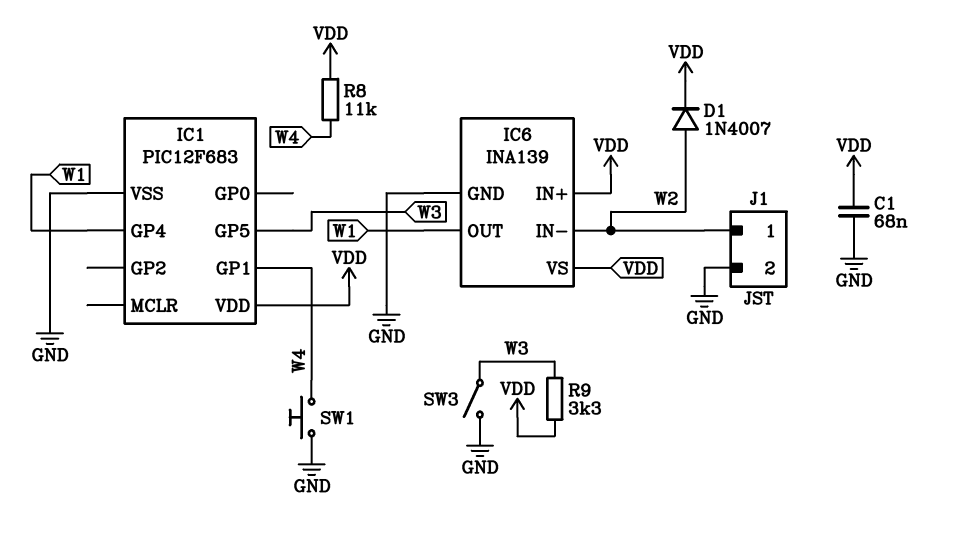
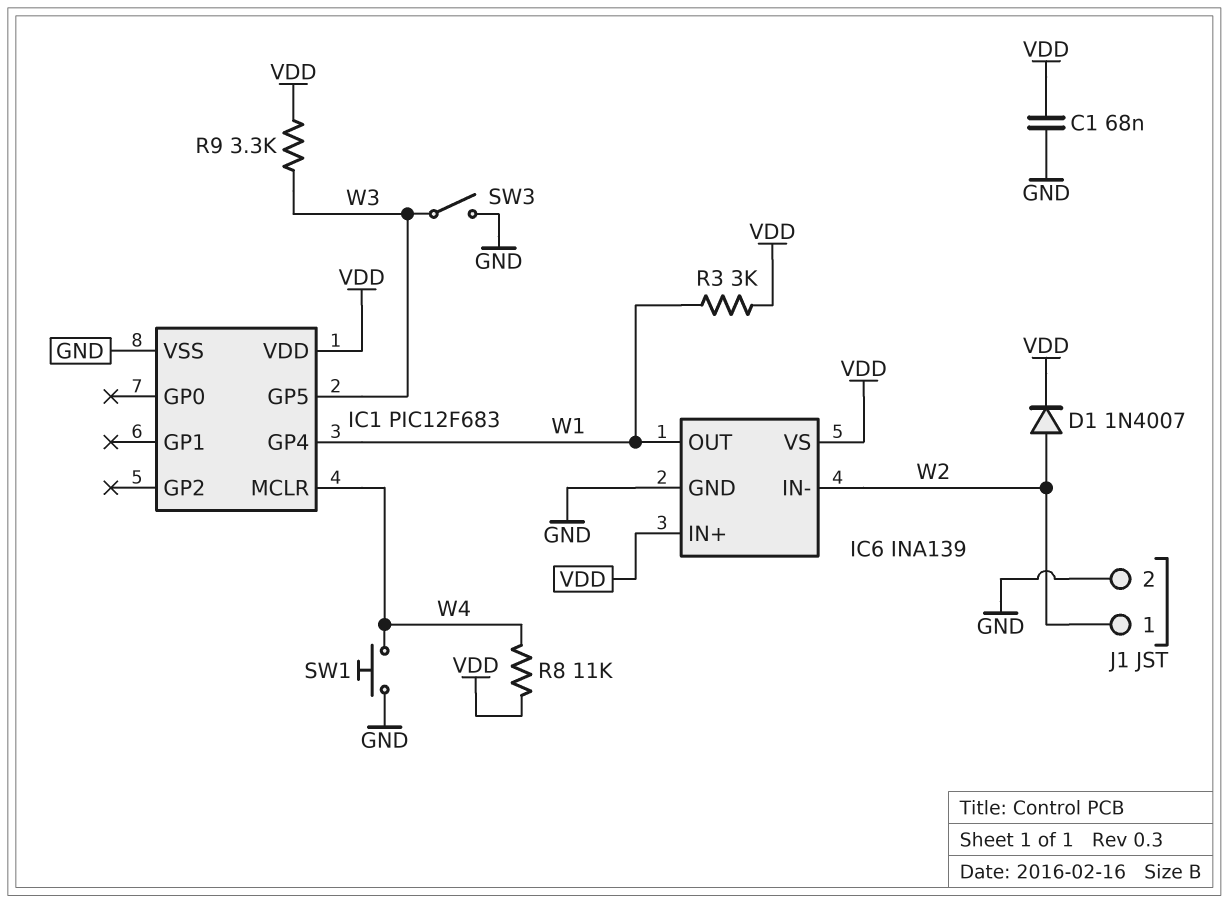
IC1 pin GP1: W4 -> none
IC1 pin MCLR: none -> W4
R3: none -> 3k (VDD, W1)

